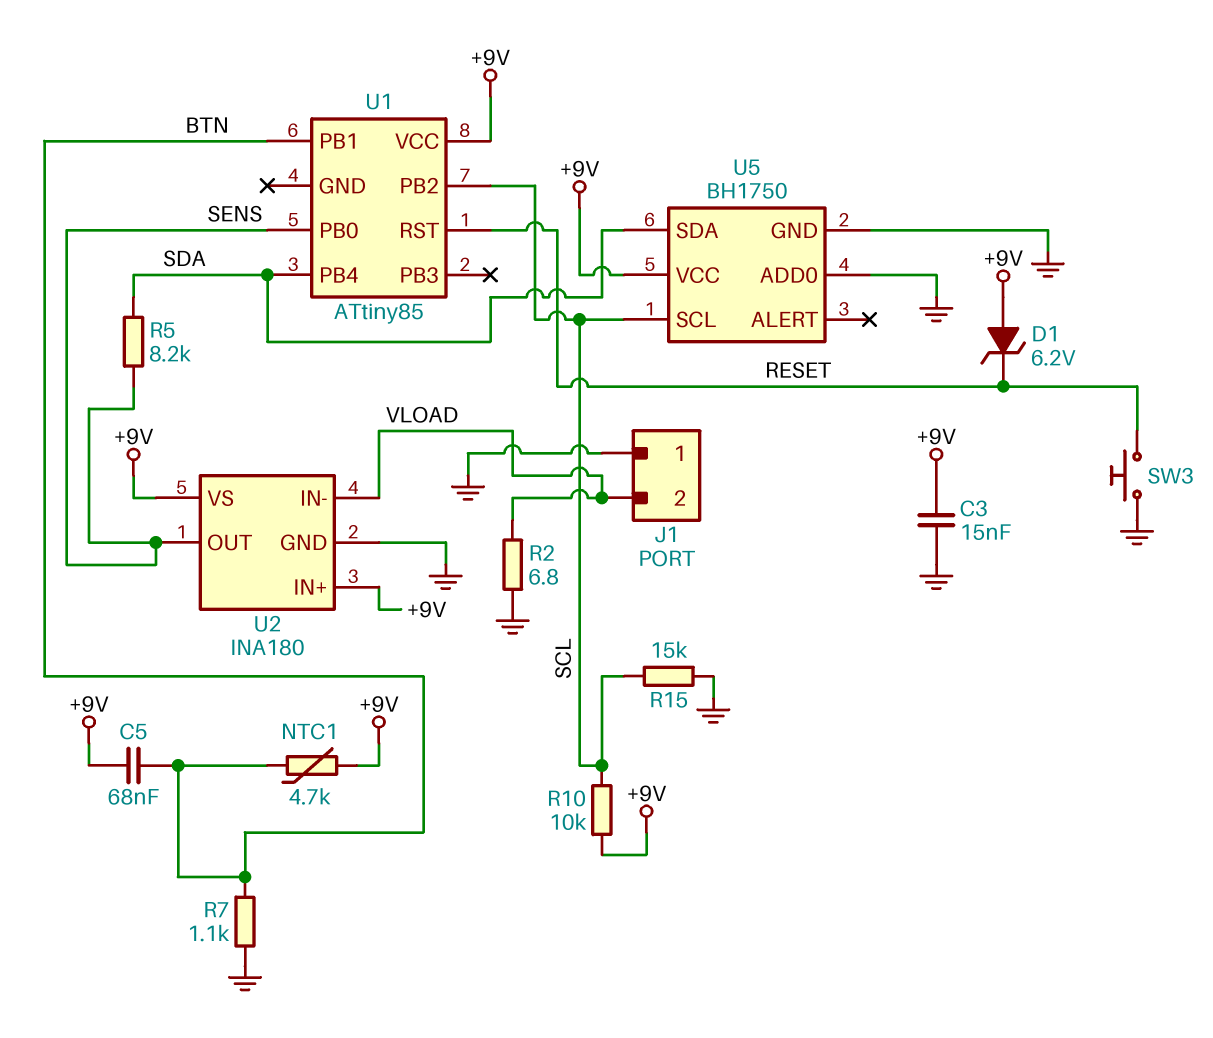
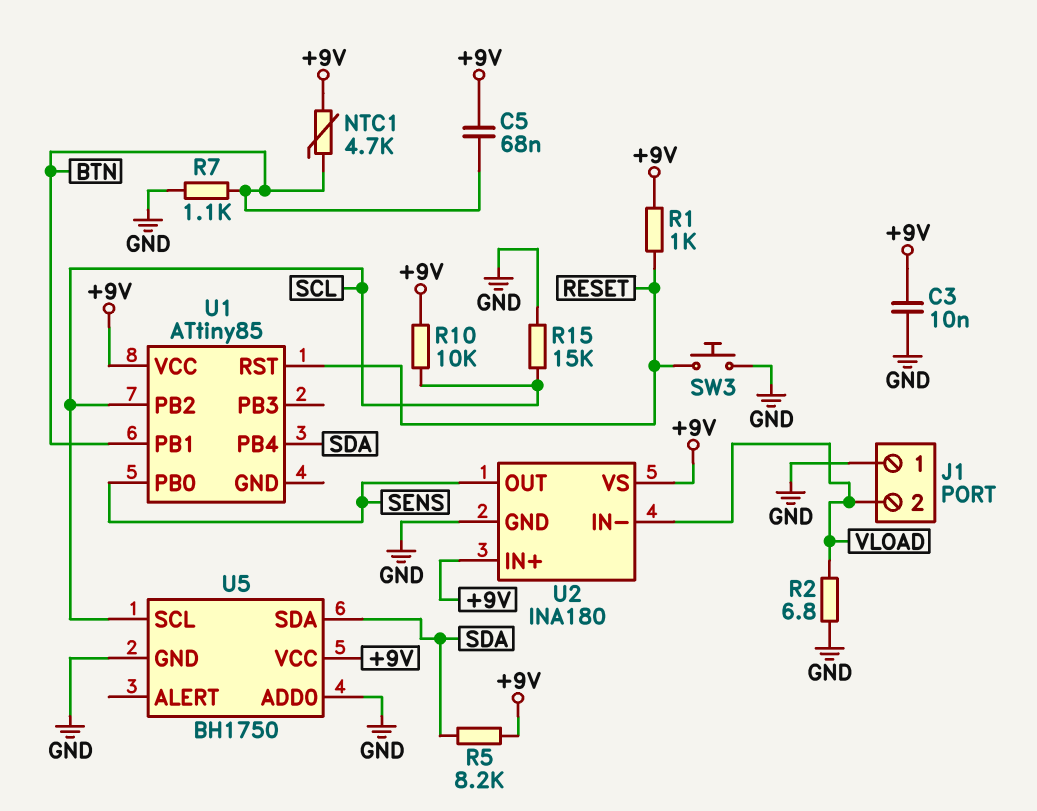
C3: 15nF (+9V, GND) -> 10nF (+9V, GND)
D1: zener 6.2V (A +9V, K RESET) -> none
R1: none -> 1k (+9V, RESET)
R5: 8.2k (SDA, SENS) -> 8.2k (+9V, SDA)

